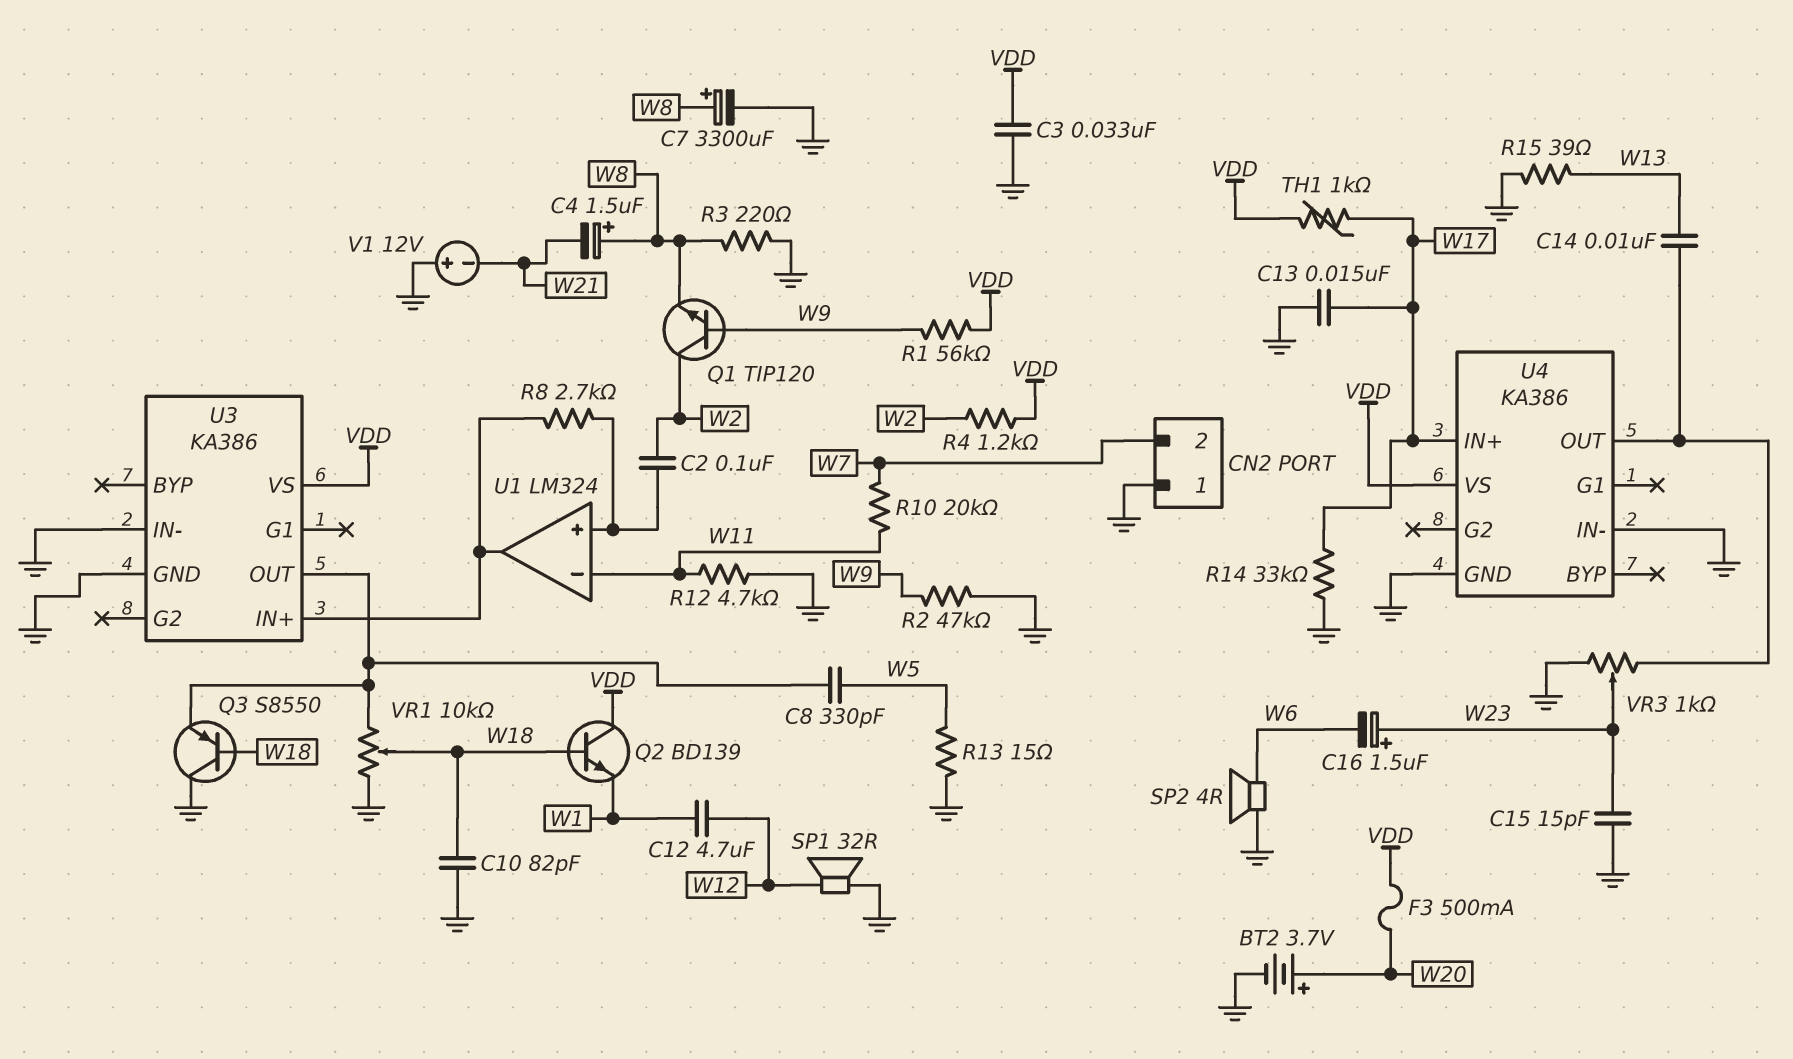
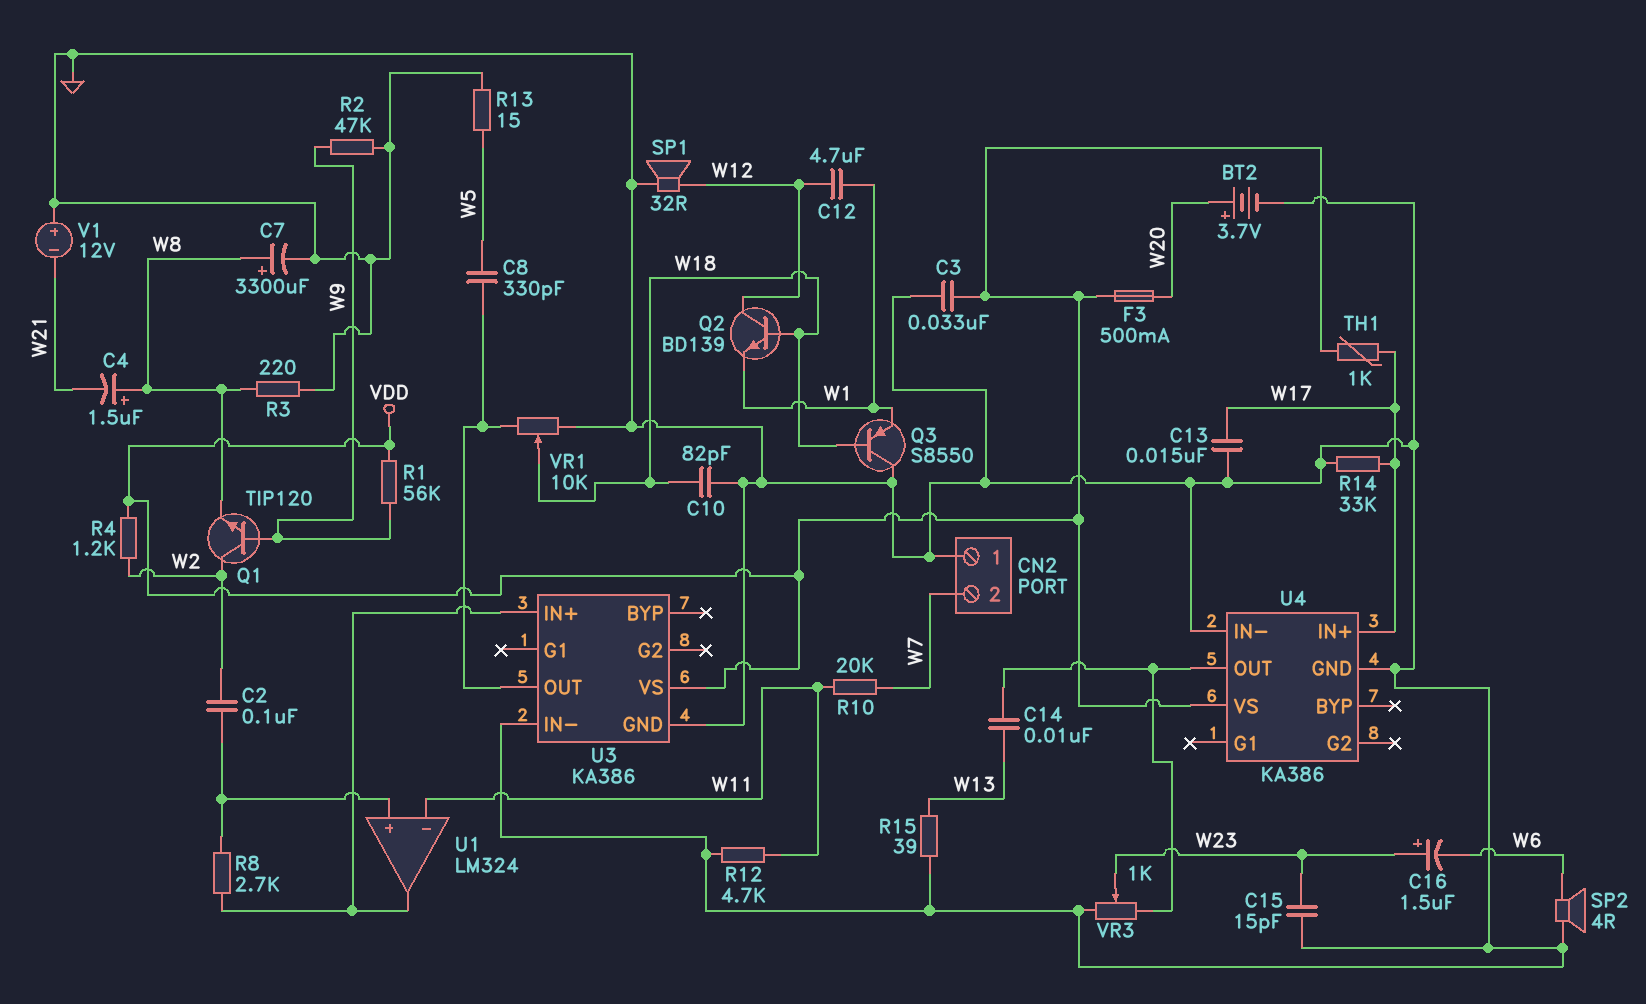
Q2: NPN BD139 (B W18, C VDD, E W1) -> NPN BD139 (B W18, C W12, E W1)
Q3: PNP S8550 (B W18, C GND, E U3/OUT) -> PNP S8550 (B W18, C GND, E W1)

